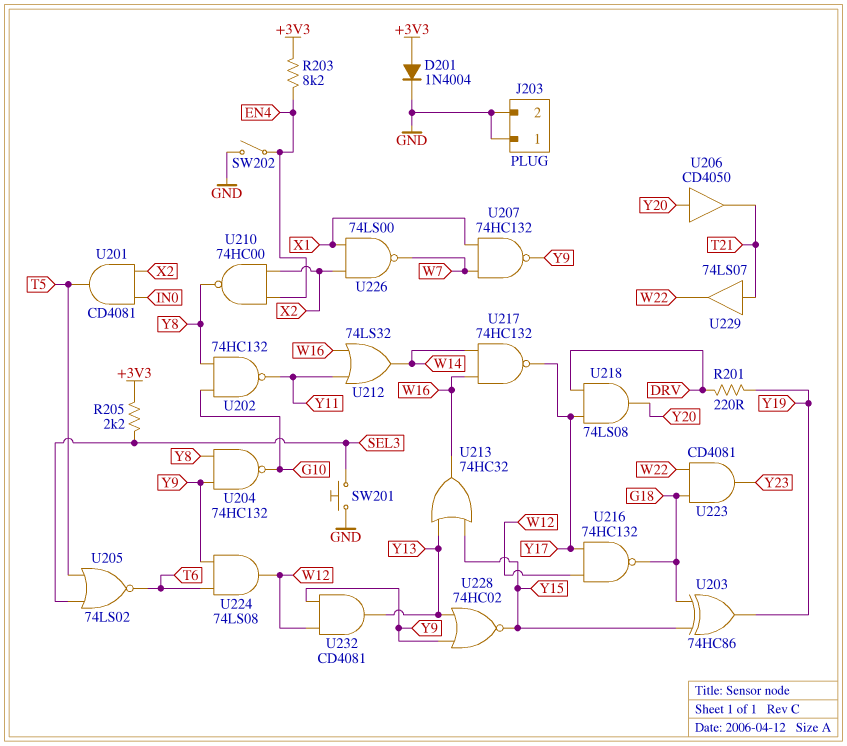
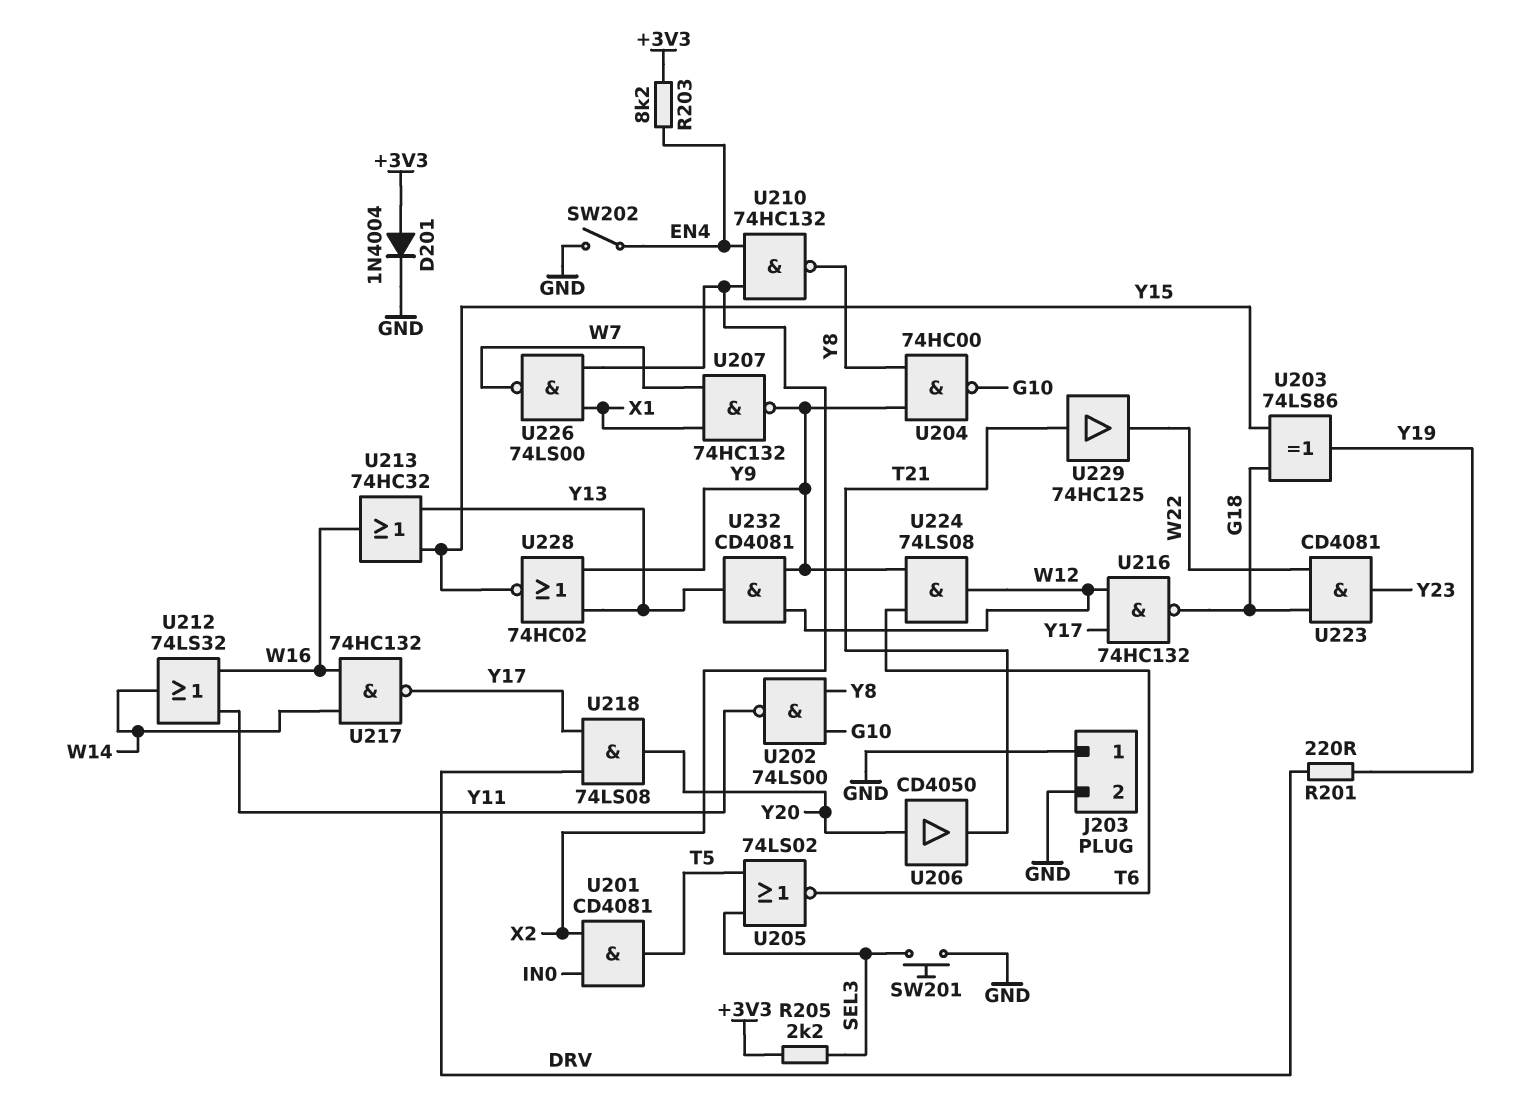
U202: NAND 74HC132 (in G10, in Y8, out Y11) -> NAND 74LS00 (in G10, in Y8, out Y11)
U203: XOR 74HC86 (in G18, in Y15, out Y19) -> XOR 74LS86 (in G18, in Y15, out Y19)
U204: NAND 74HC132 (in Y8, in Y9, out G10) -> NAND 74HC00 (in Y8, in Y9, out G10)
U210: NAND 74HC00 (in EN4, in X2, out Y8) -> NAND 74HC132 (in EN4, in X2, out Y8)
U229: buffer 74LS07 (in T21, out W22) -> buffer 74HC125 (in T21, out W22)

